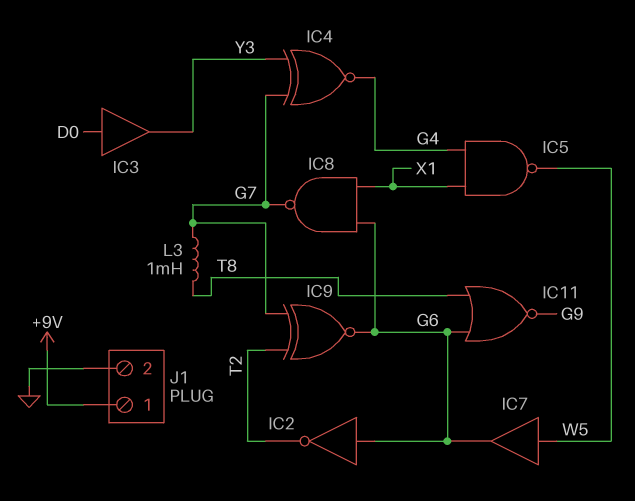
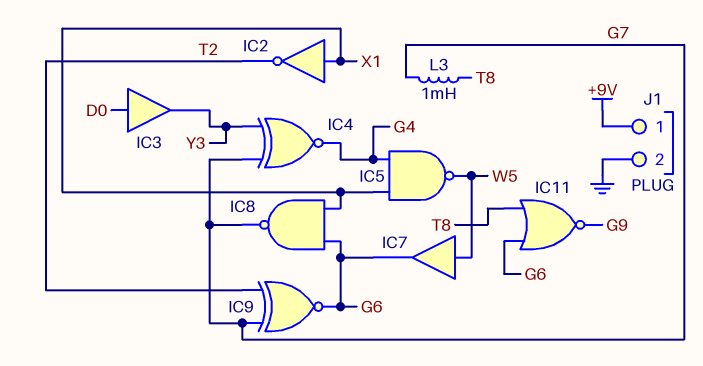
IC2: NOT (in G6, out T2) -> NOT (in X1, out T2)

